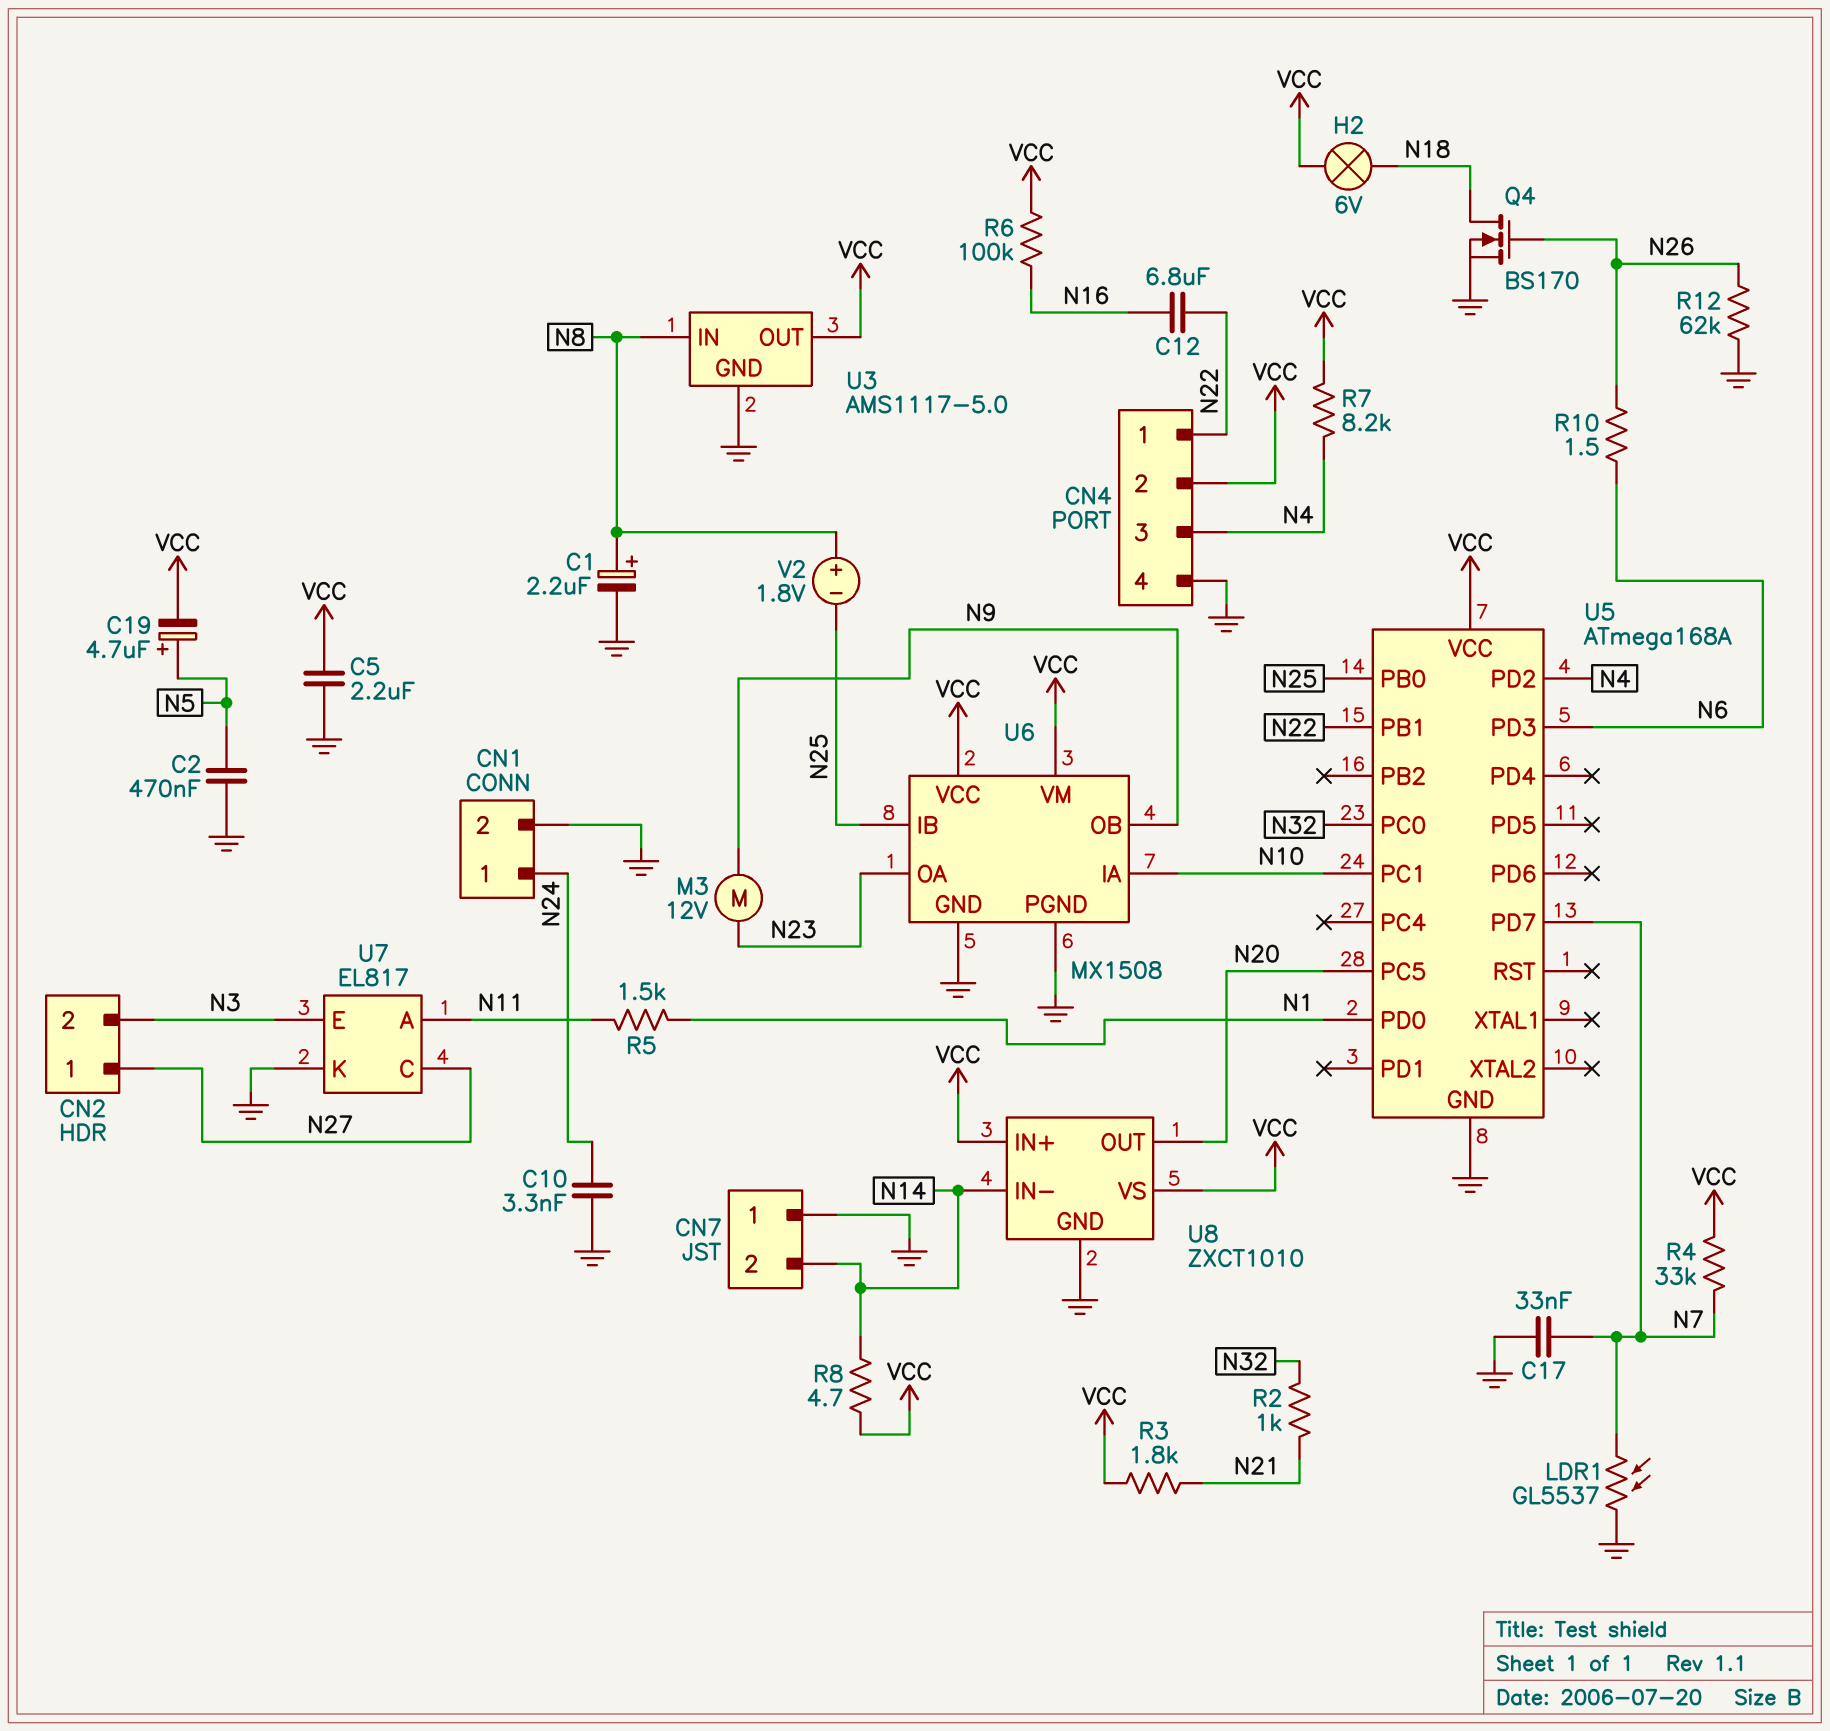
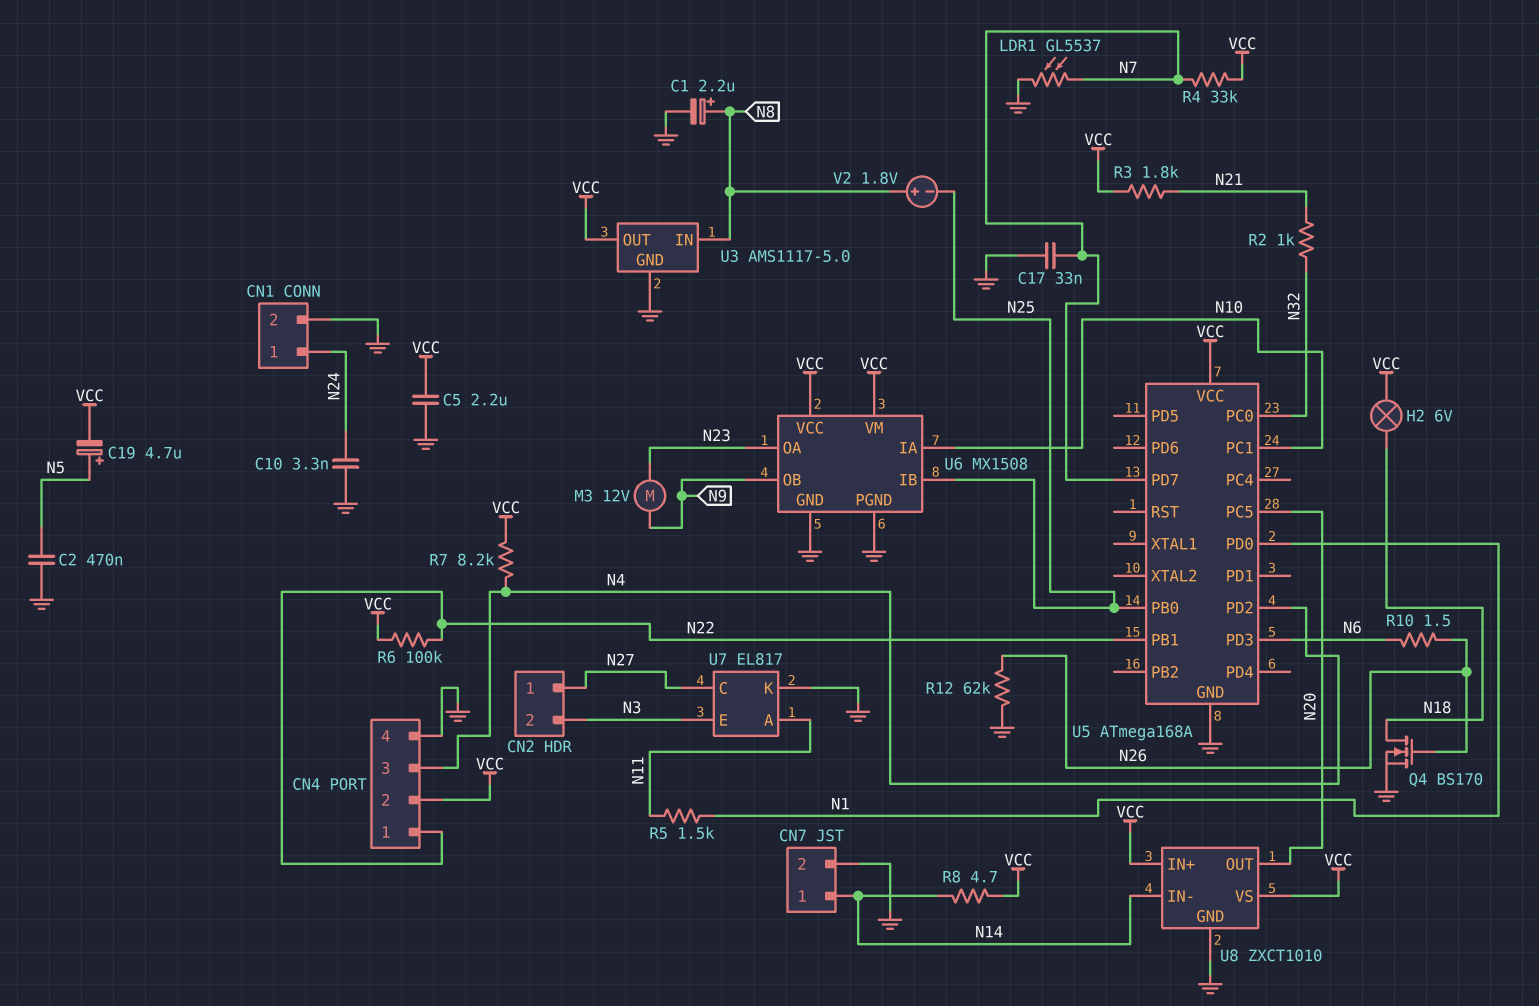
C12: 6.8uF (N16, N22) -> none
CN7 pin 1: GND -> N14
CN7 pin 2: N14 -> GND
R6: 100k (N16, VCC) -> 100k (N22, VCC)

